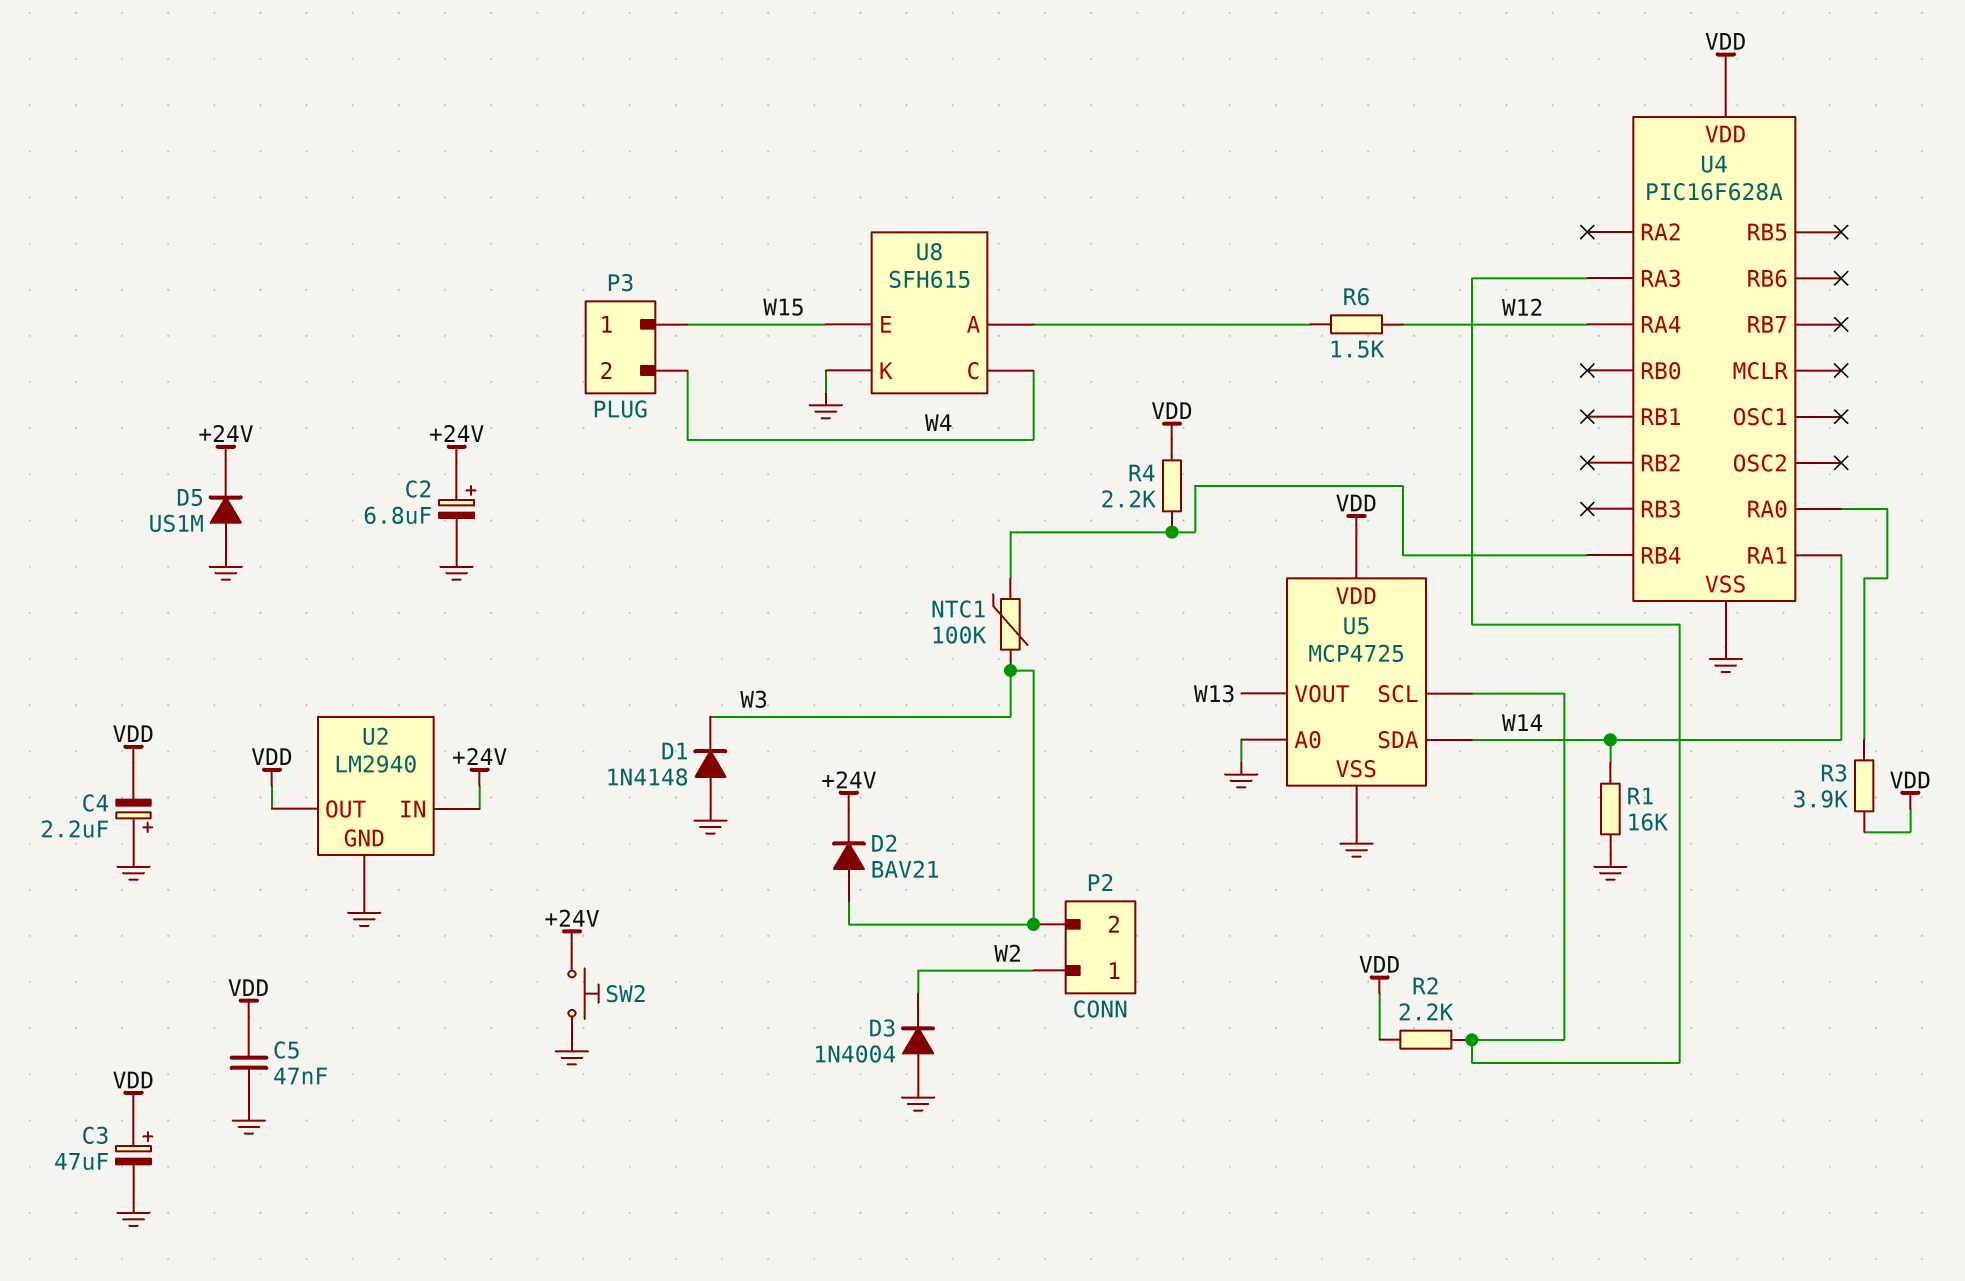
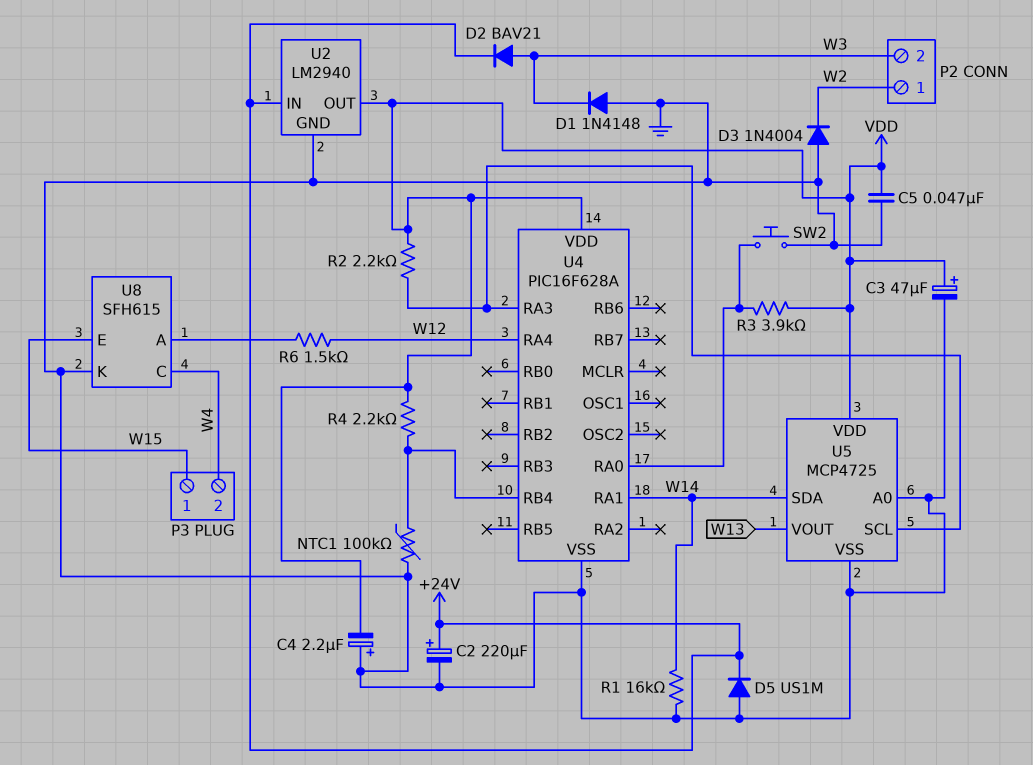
C2: 6.8uF (plus +24V, minus GND) -> 220uF (plus +24V, minus GND)
NTC1: 100k (U4/RB4, W3) -> 100k (GND, U4/RB4)
SW2: button (+24V, GND) -> button (GND, U4/RA0)

